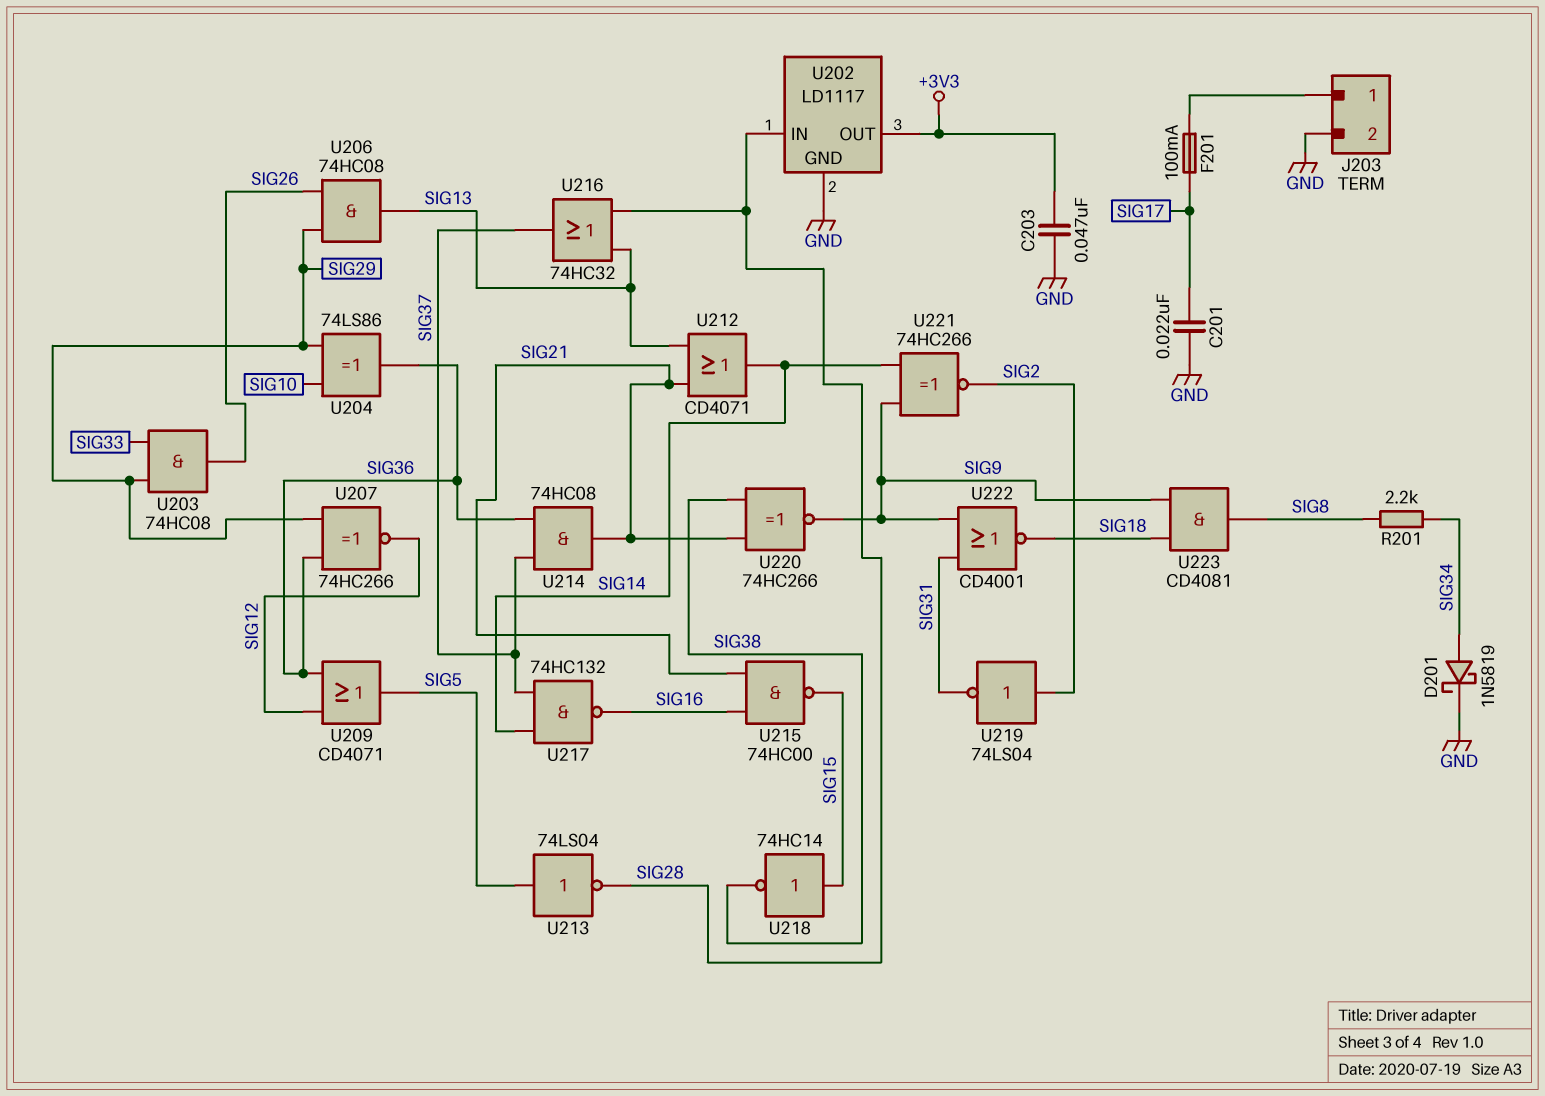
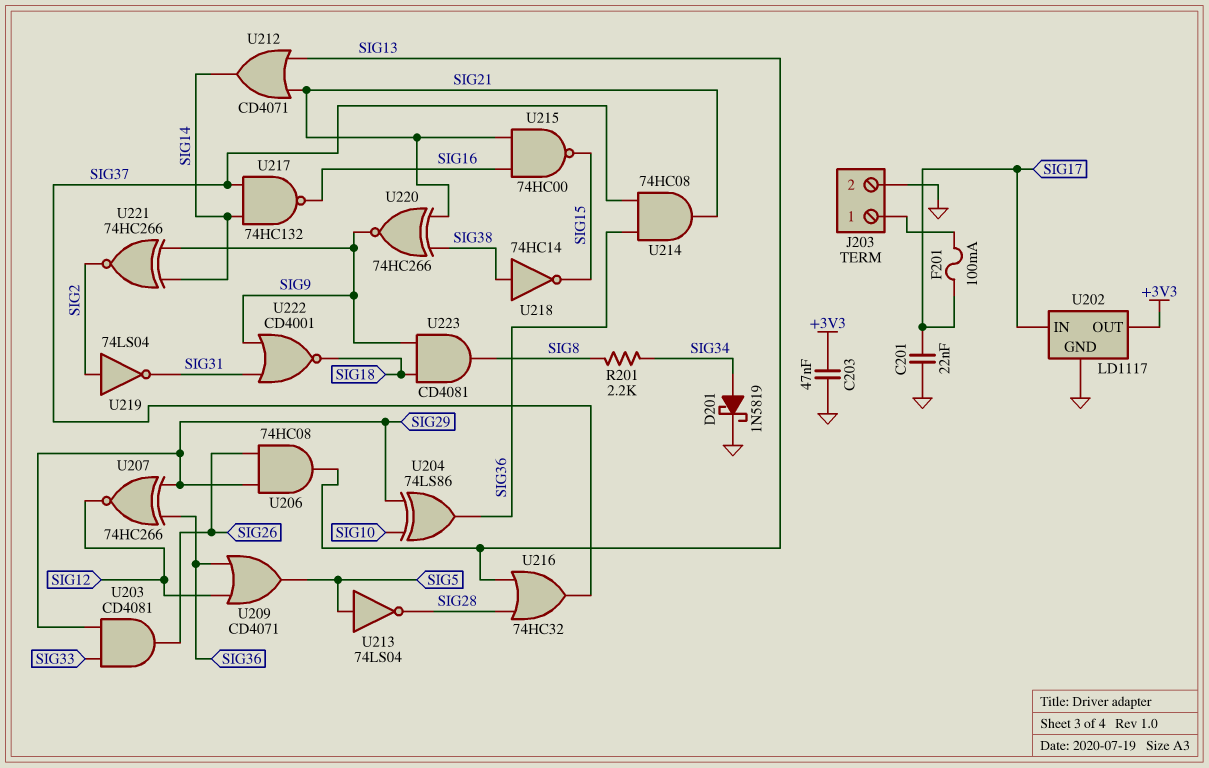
U202 pin IN: SIG28 -> SIG17
U203: AND 74HC08 (in SIG29, in SIG33, out SIG26) -> AND CD4081 (in SIG29, in SIG33, out SIG26)
U218: NOT 74HC14 (in SIG15, out SIG38) -> NOT 74HC14 (in SIG38, out SIG15)

